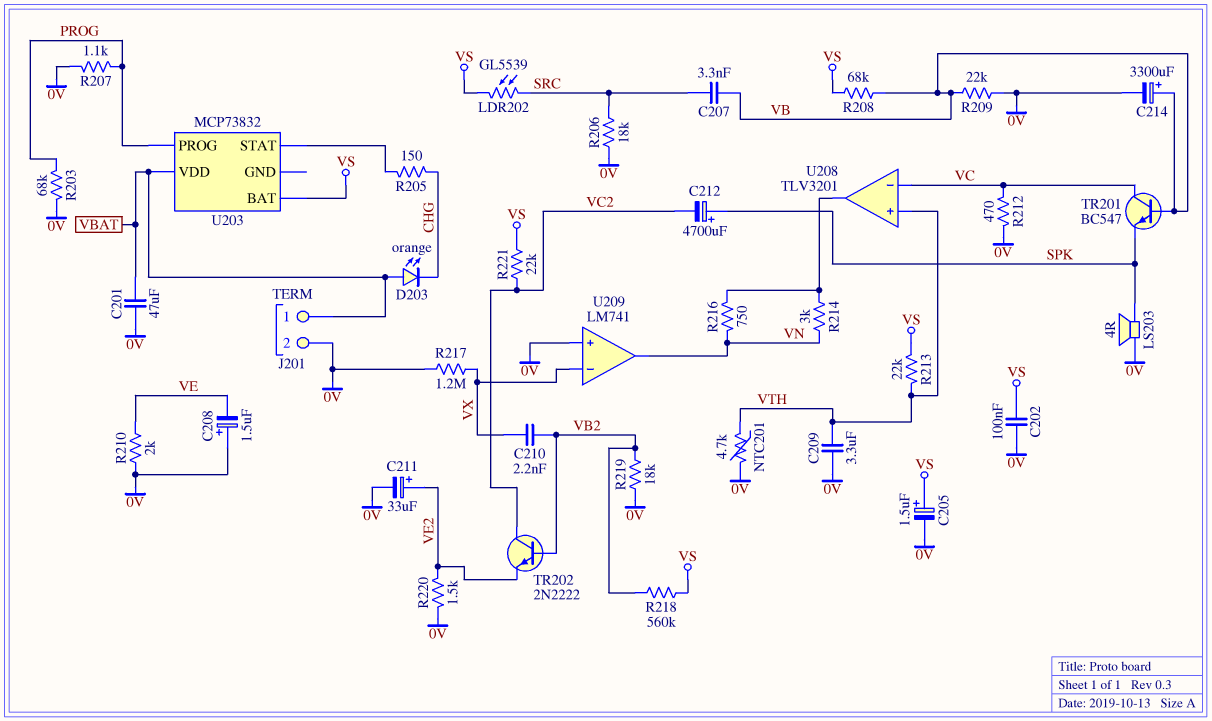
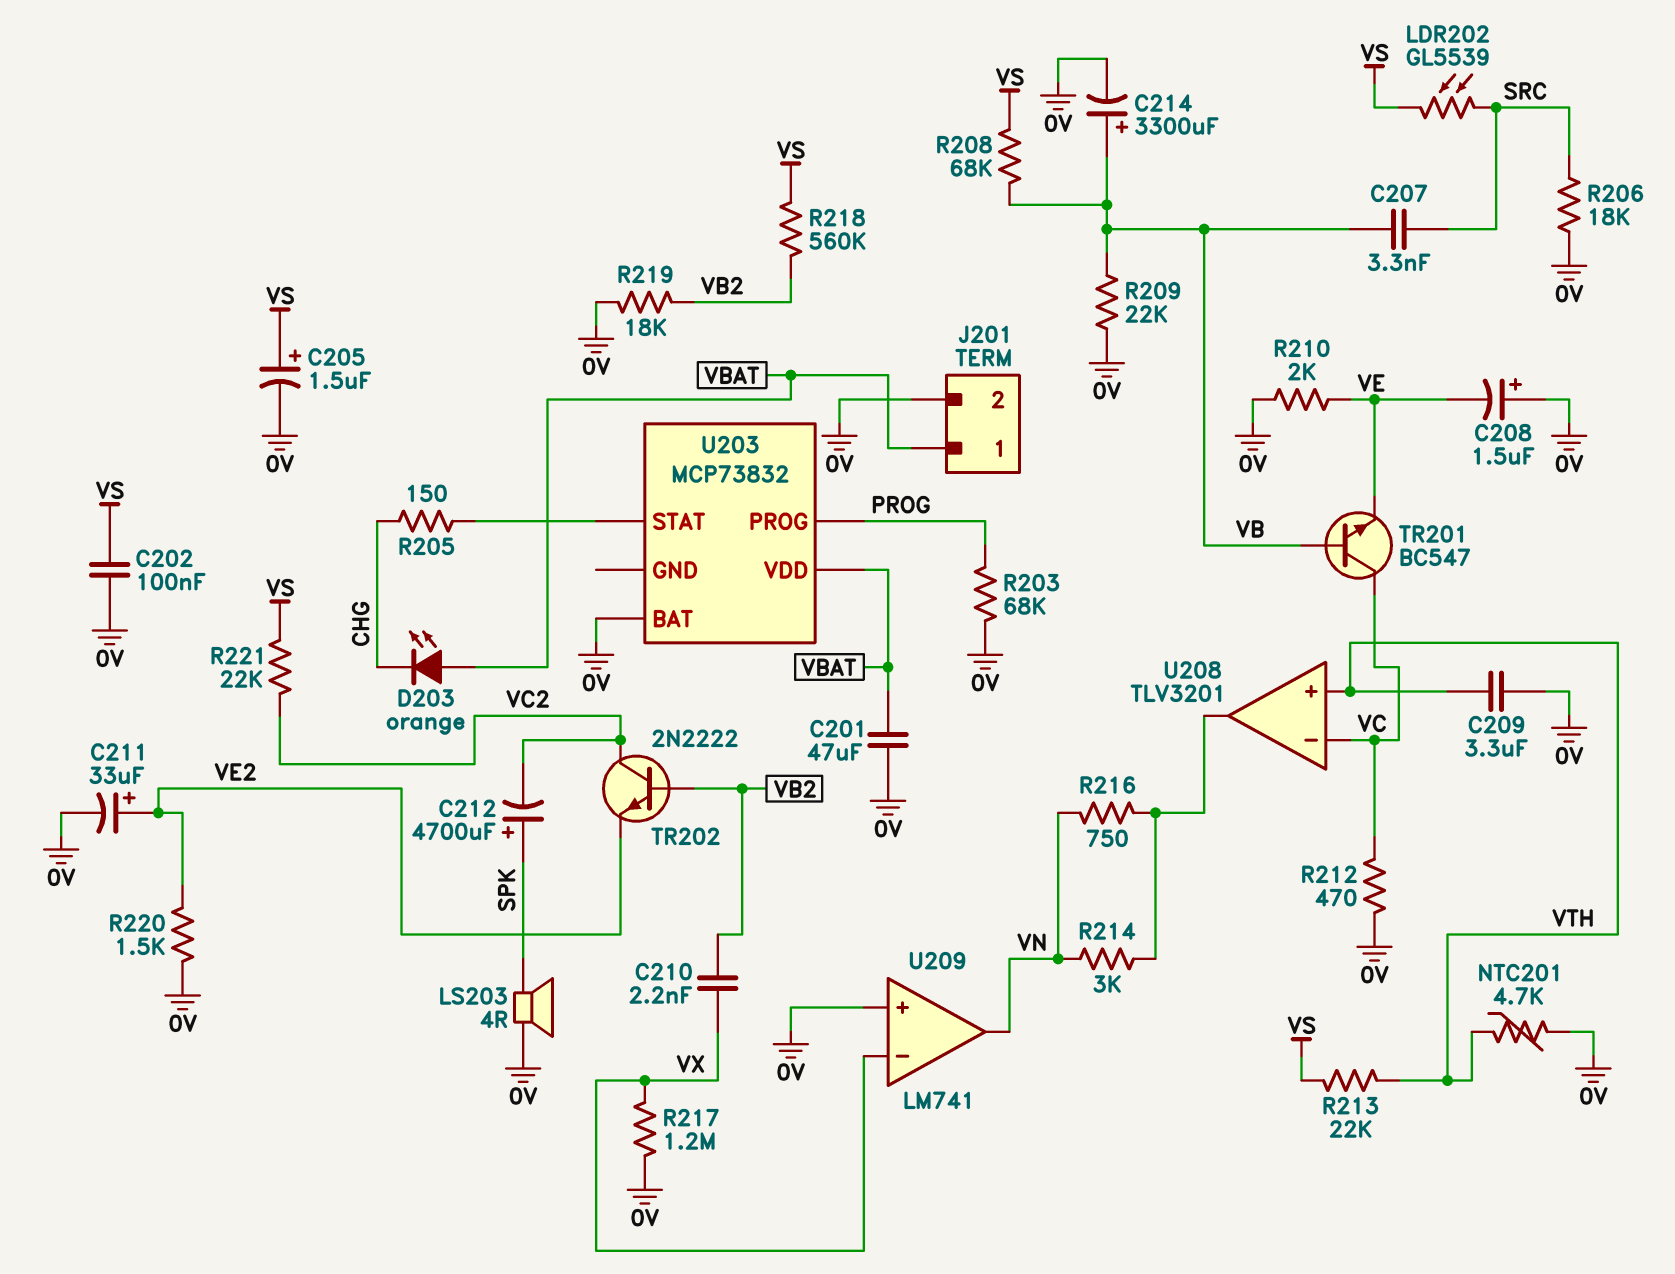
R207: 1.1k (0V, PROG) -> none
TR201: NPN BC547 (B VB, C VC, E SPK) -> NPN BC547 (B VB, C VC, E VE)
U203 pin BAT: VS -> 0V

